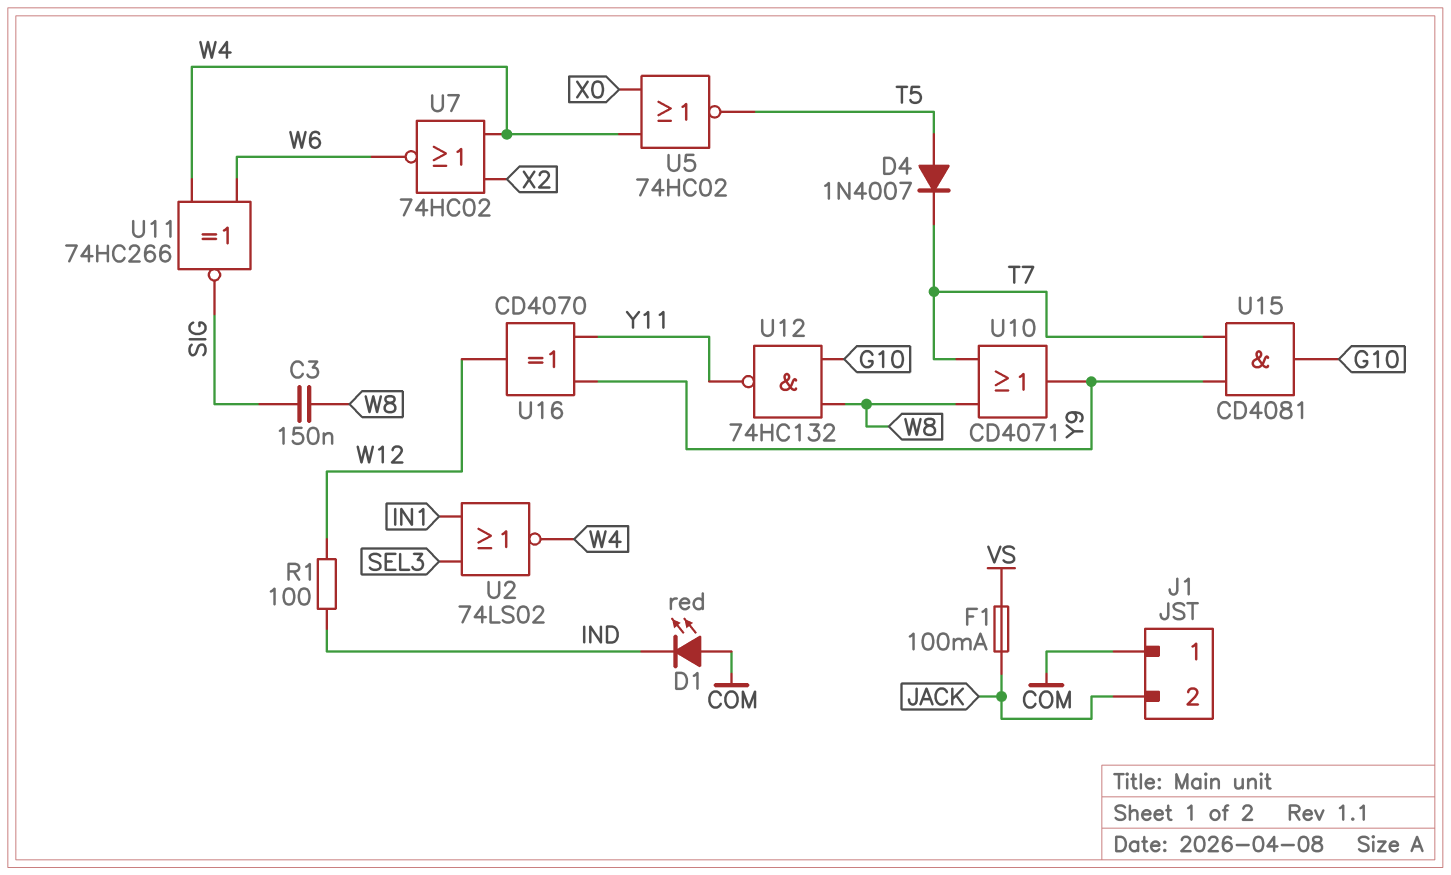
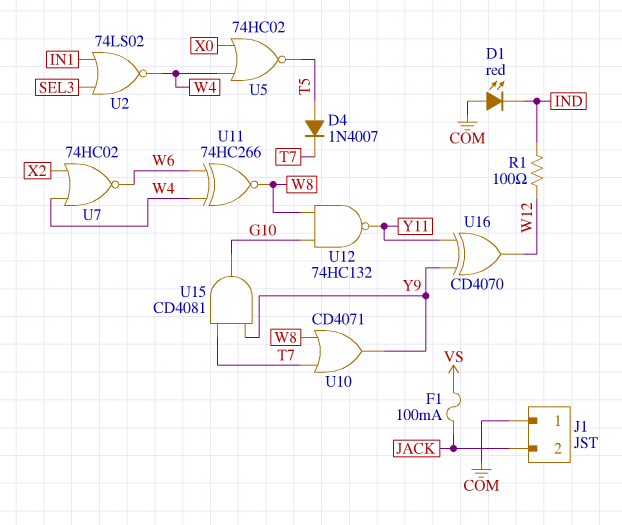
C3: 150nF (SIG, W8) -> none
U11: XNOR 74HC266 (in W4, in W6, out SIG) -> XNOR 74HC266 (in W4, in W6, out W8)

